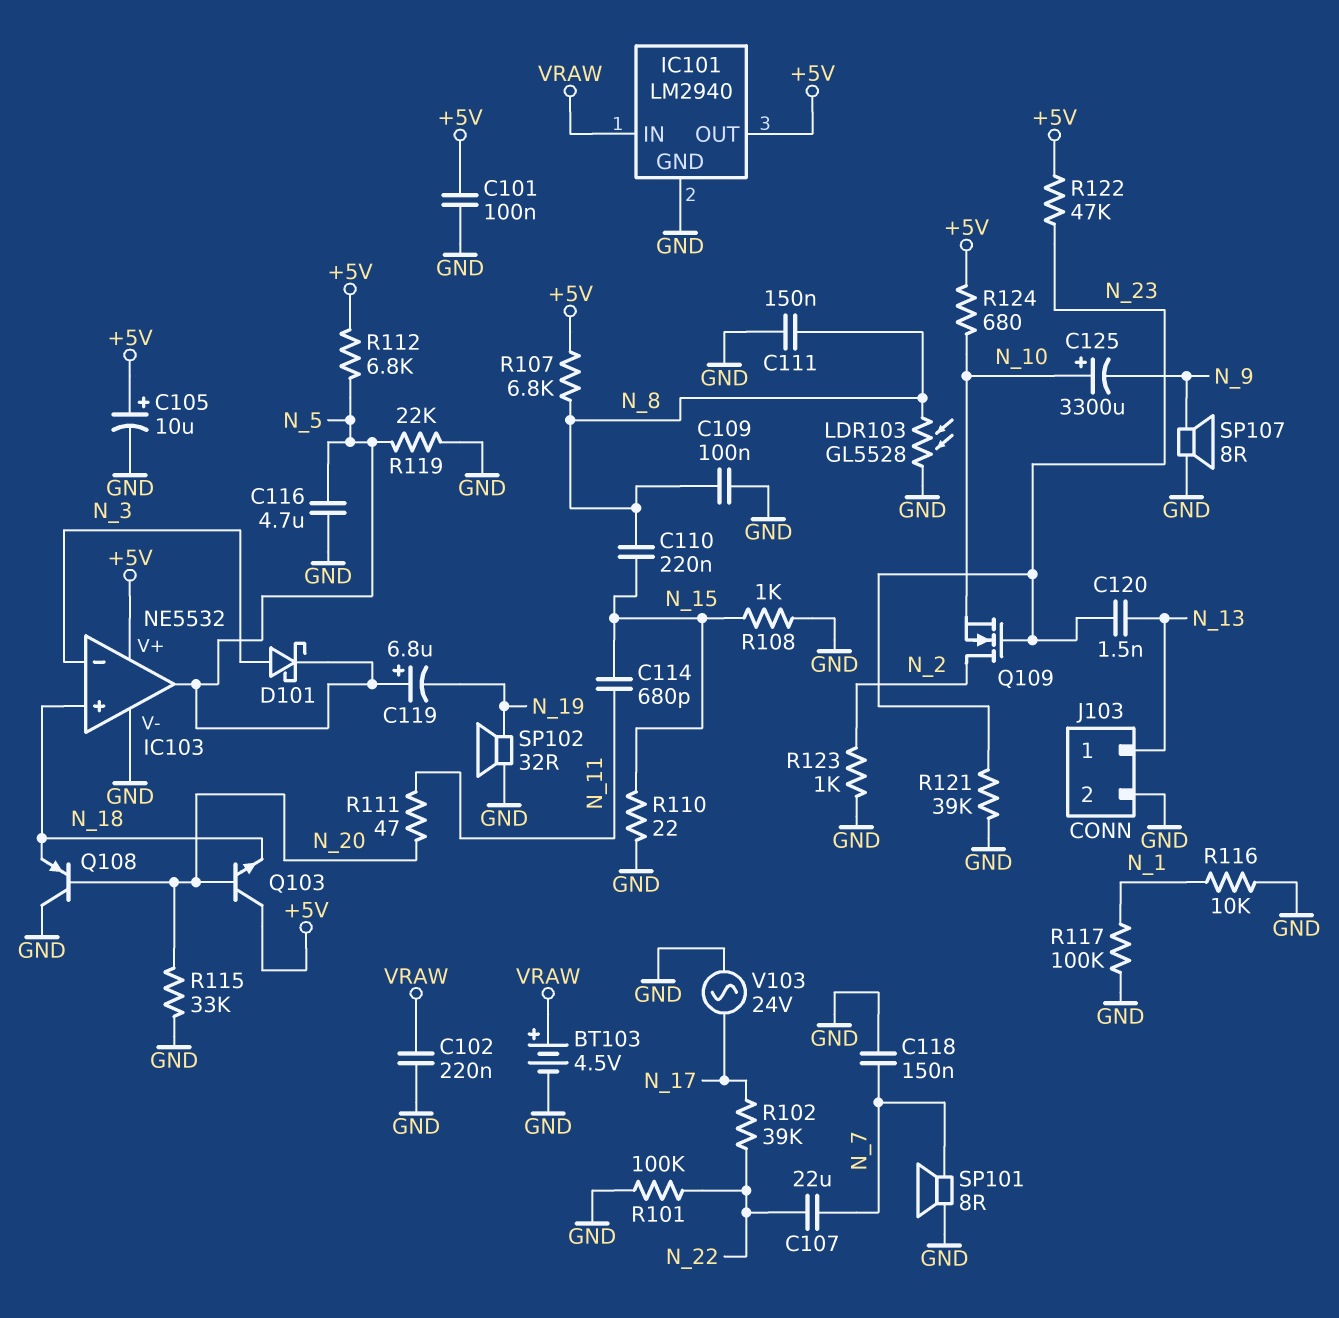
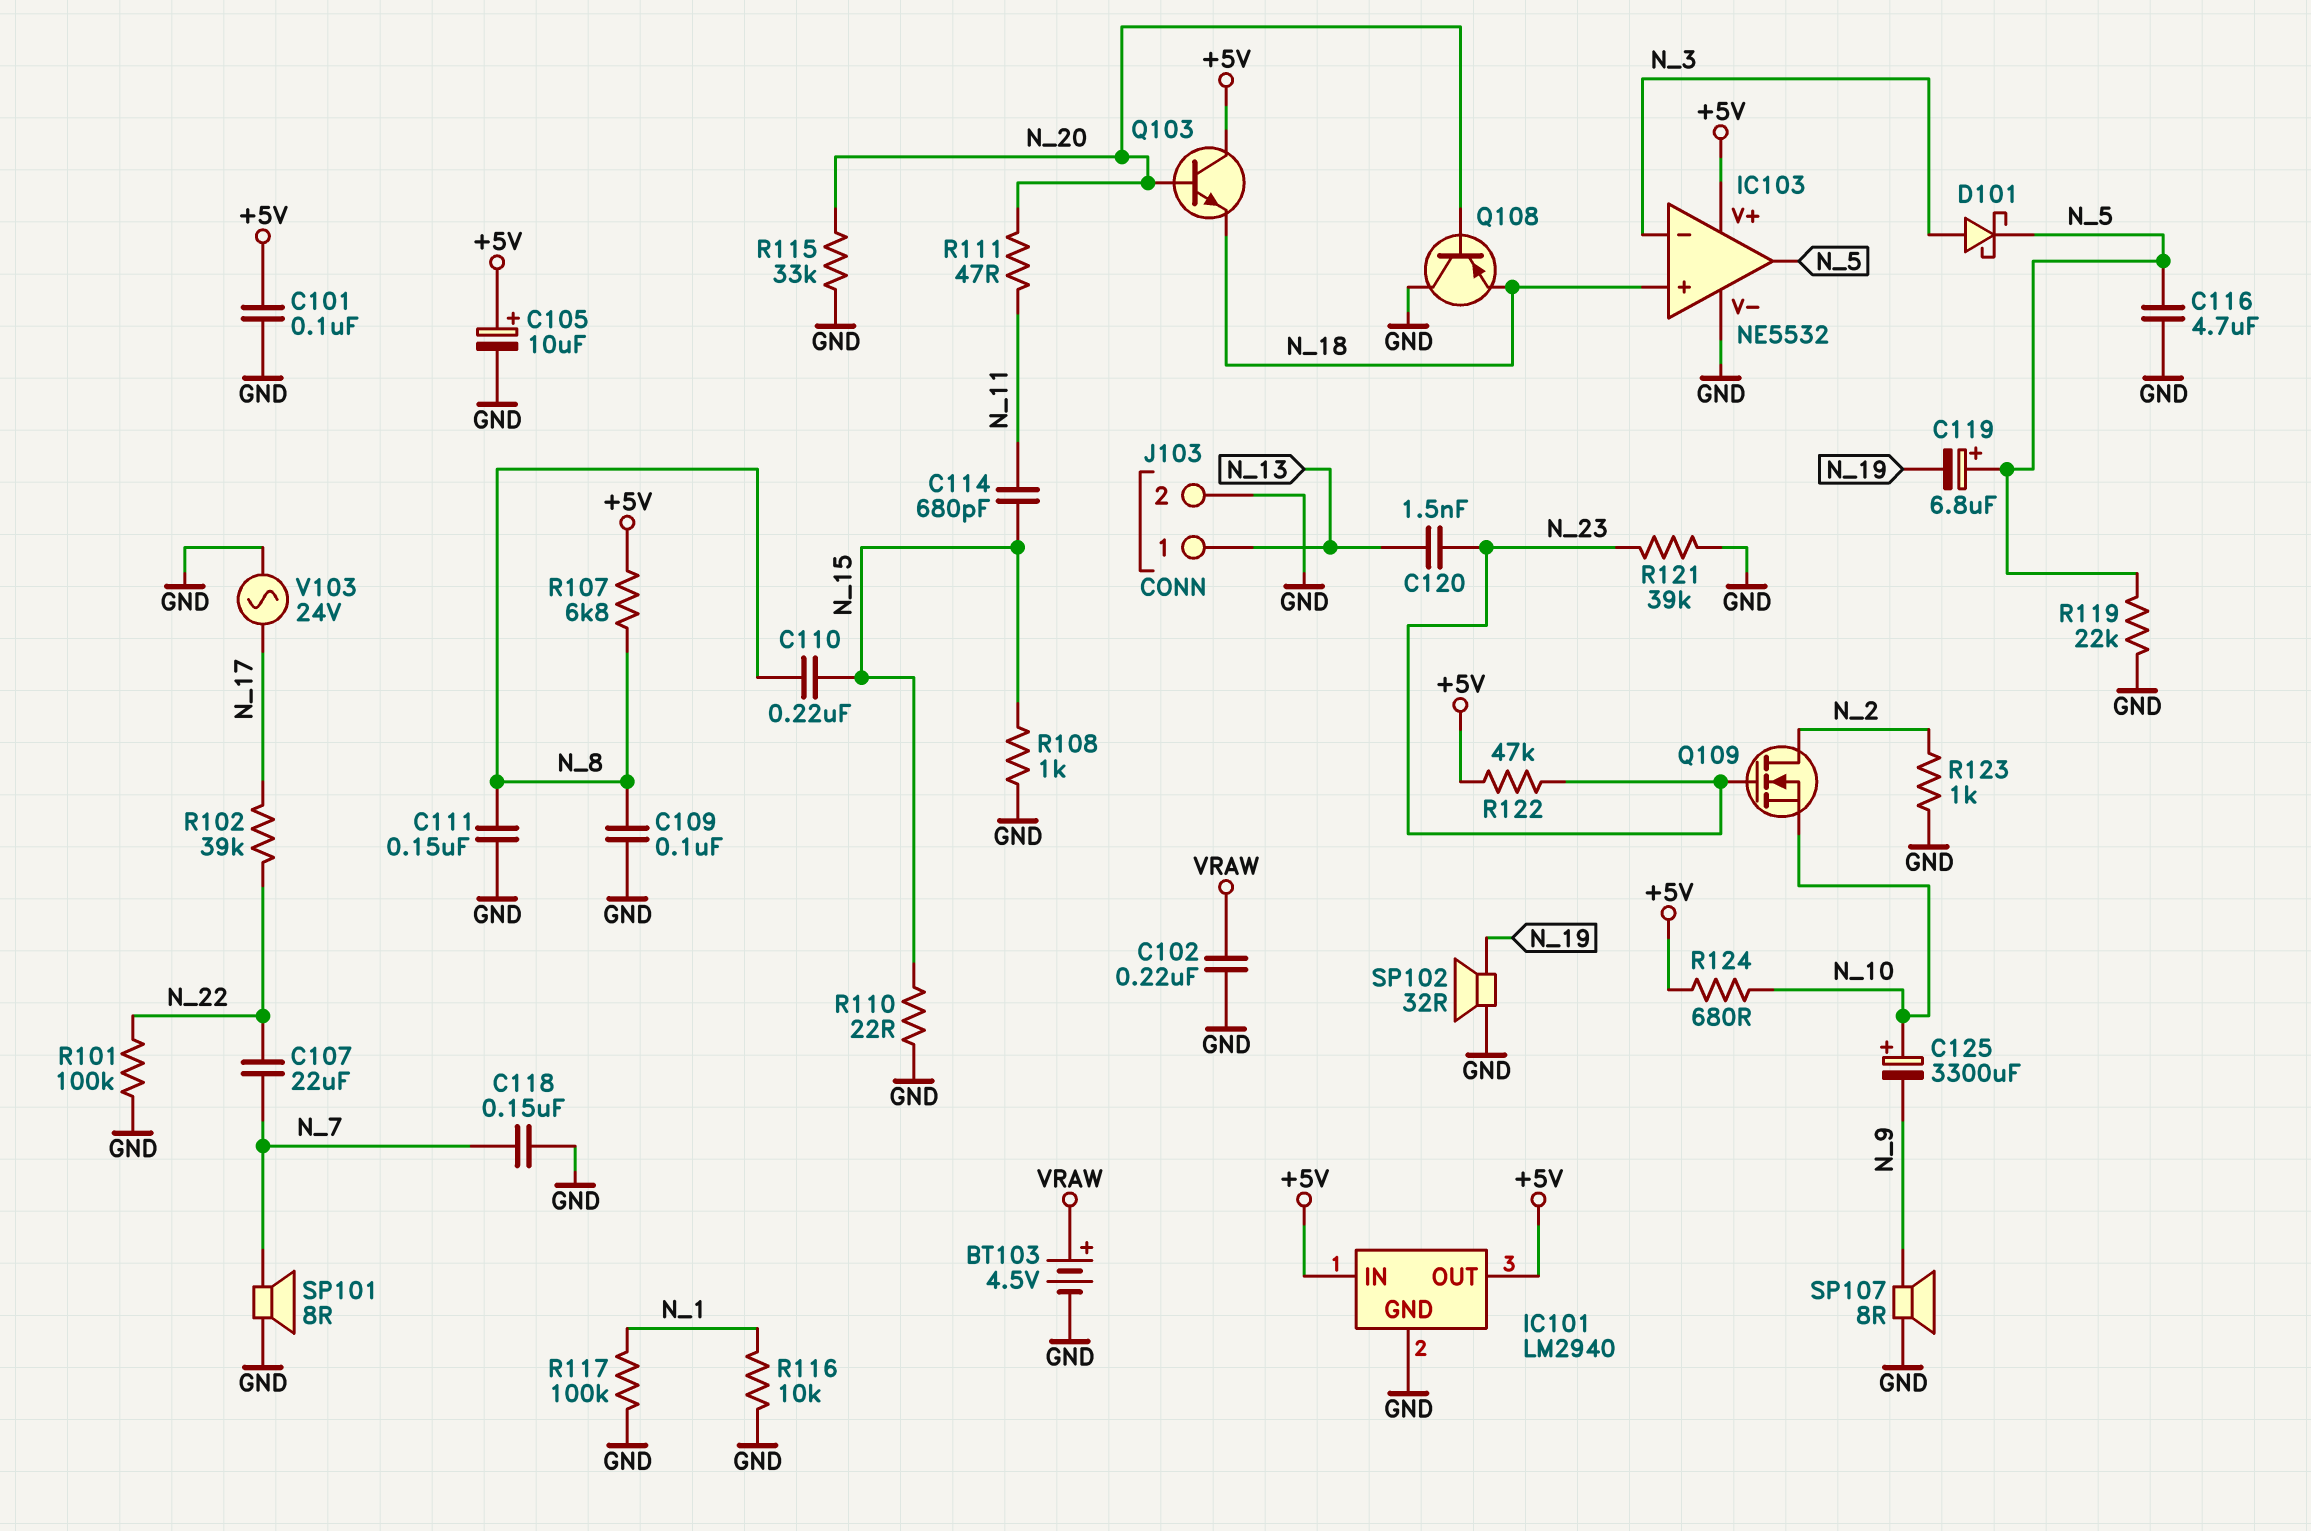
IC101 pin IN: VRAW -> +5V
LDR103: GL5528 (GND, N_8) -> none
R112: 6.8k (+5V, N_5) -> none

